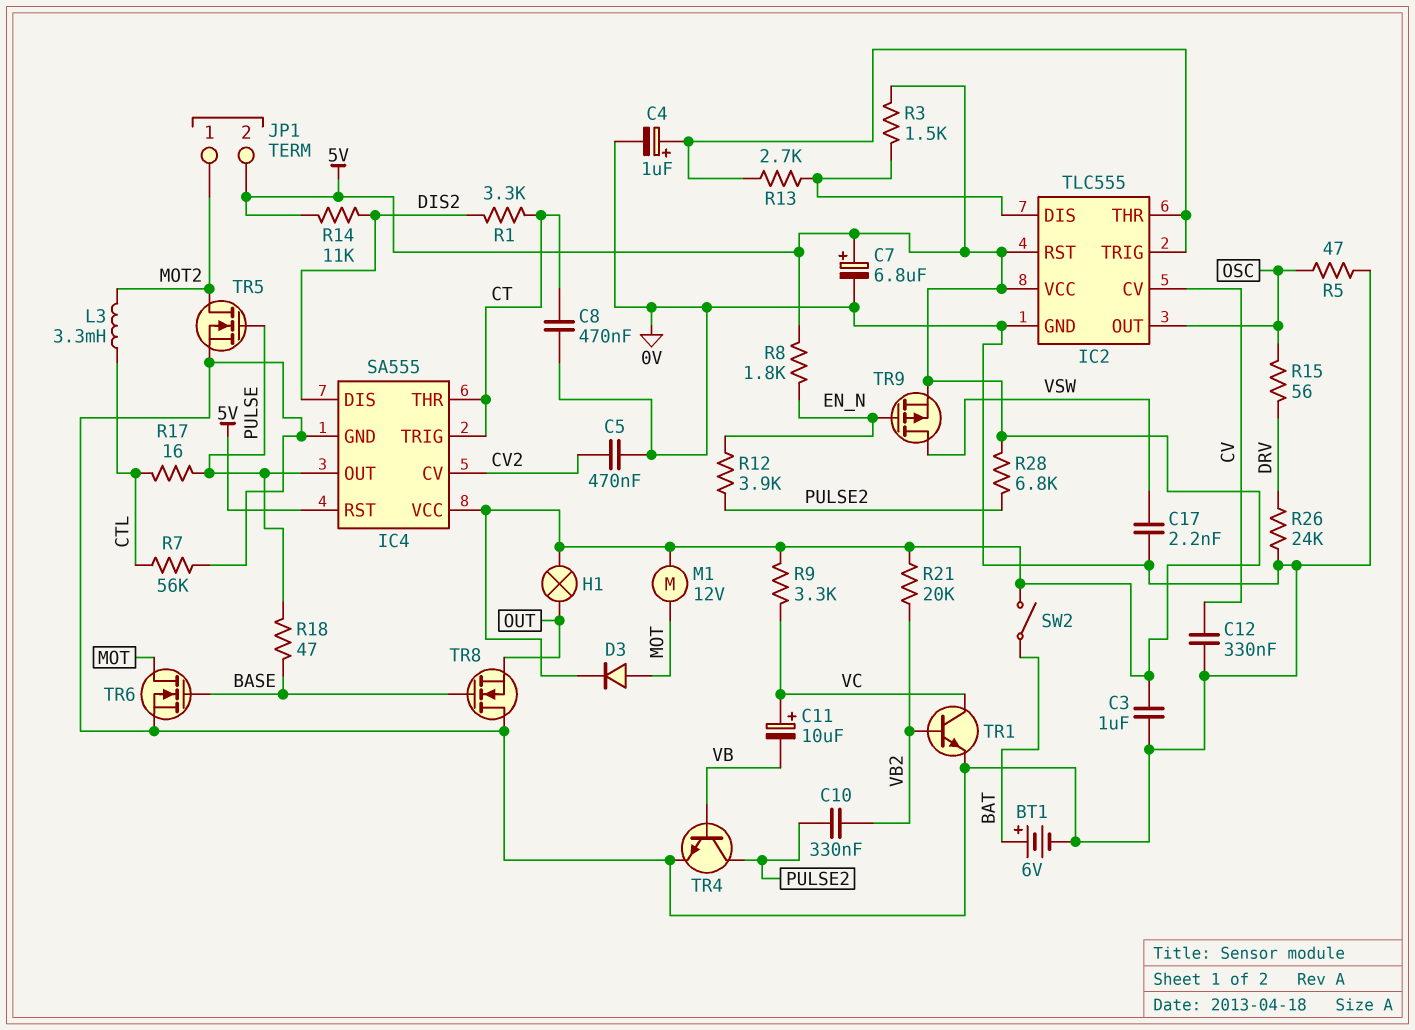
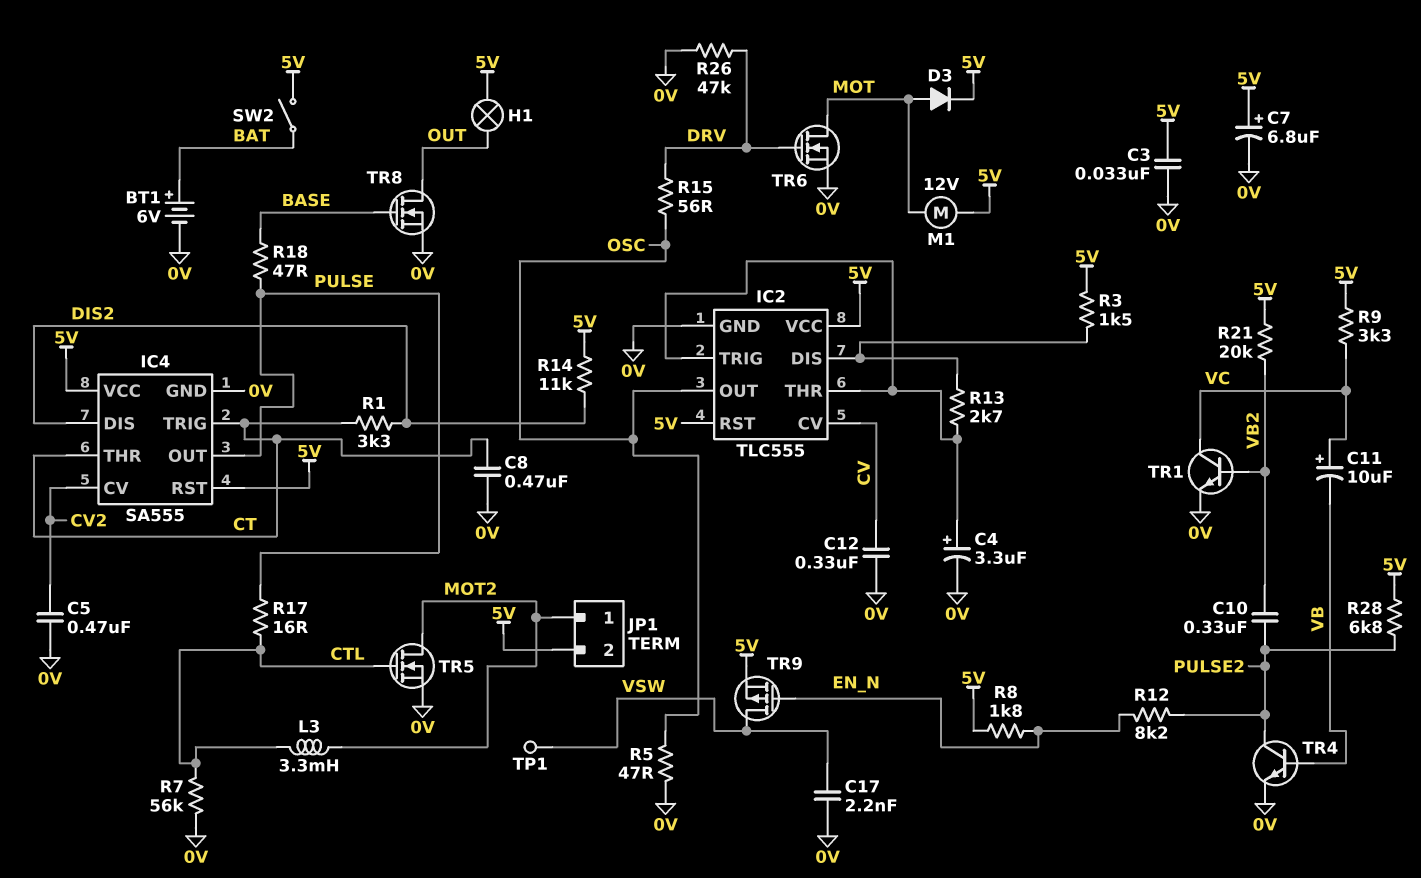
C3: 1uF (0V, 5V) -> 33nF (0V, 5V)
C4: 1uF (plus IC2/THR, minus 0V) -> 3.3uF (plus IC2/THR, minus 0V)
R12: 3.9k (EN_N, PULSE2) -> 8.2k (EN_N, PULSE2)
R26: 24k (0V, DRV) -> 47k (0V, DRV)
TP1: none -> test point (VSW)
TR5: NMOS (G PULSE, D MOT2, S 0V) -> NMOS (G CTL, D MOT2, S 0V)
TR6: NMOS (G BASE, D MOT, S 0V) -> NMOS (G DRV, D MOT, S 0V)
TR8: NMOS (G BASE, D 0V, S OUT) -> NMOS (G BASE, D OUT, S 0V)

